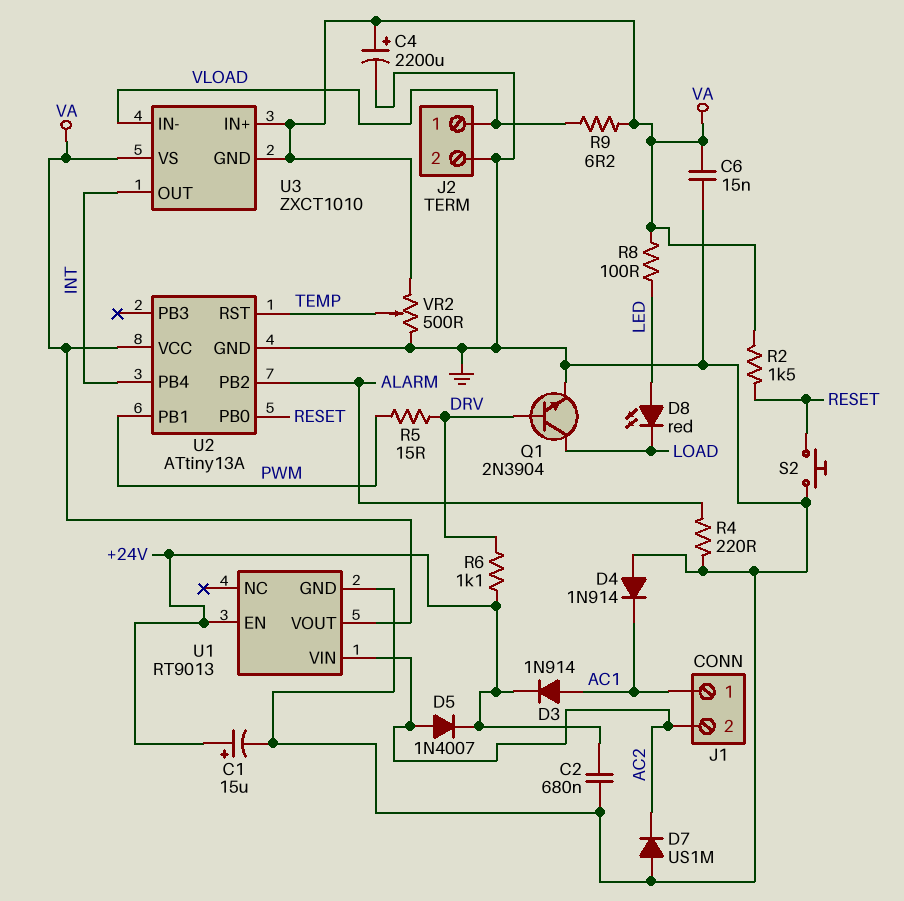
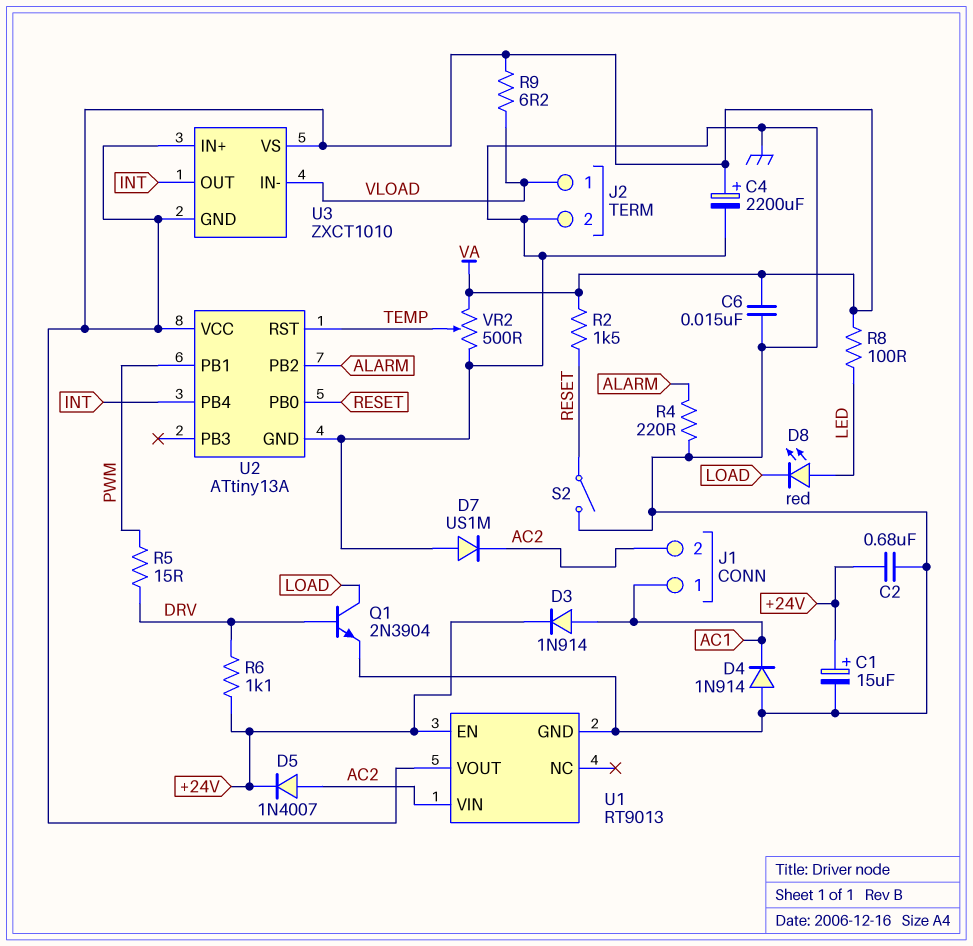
S2: button (GND, RESET) -> switch (GND, RESET)

